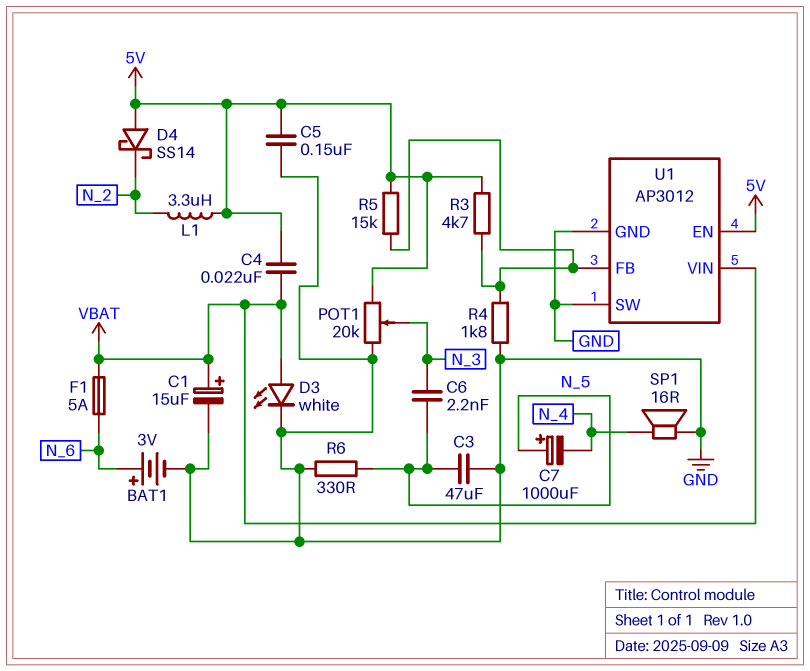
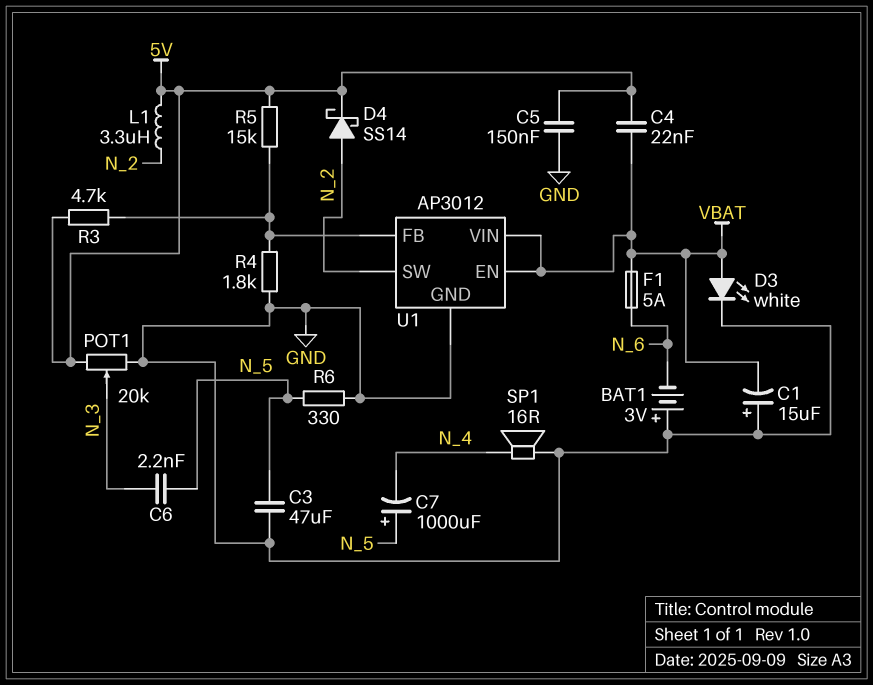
BAT1: 3V (plus N_6, minus GND) -> 3V (plus GND, minus N_6)
C1: 15uF (plus VBAT, minus GND) -> 15uF (plus GND, minus VBAT)
D4: schottky SS14 (A 5V, K N_2) -> schottky SS14 (A N_2, K 5V)
U1 pin EN: 5V -> VBAT
U1 pin SW: GND -> N_2

